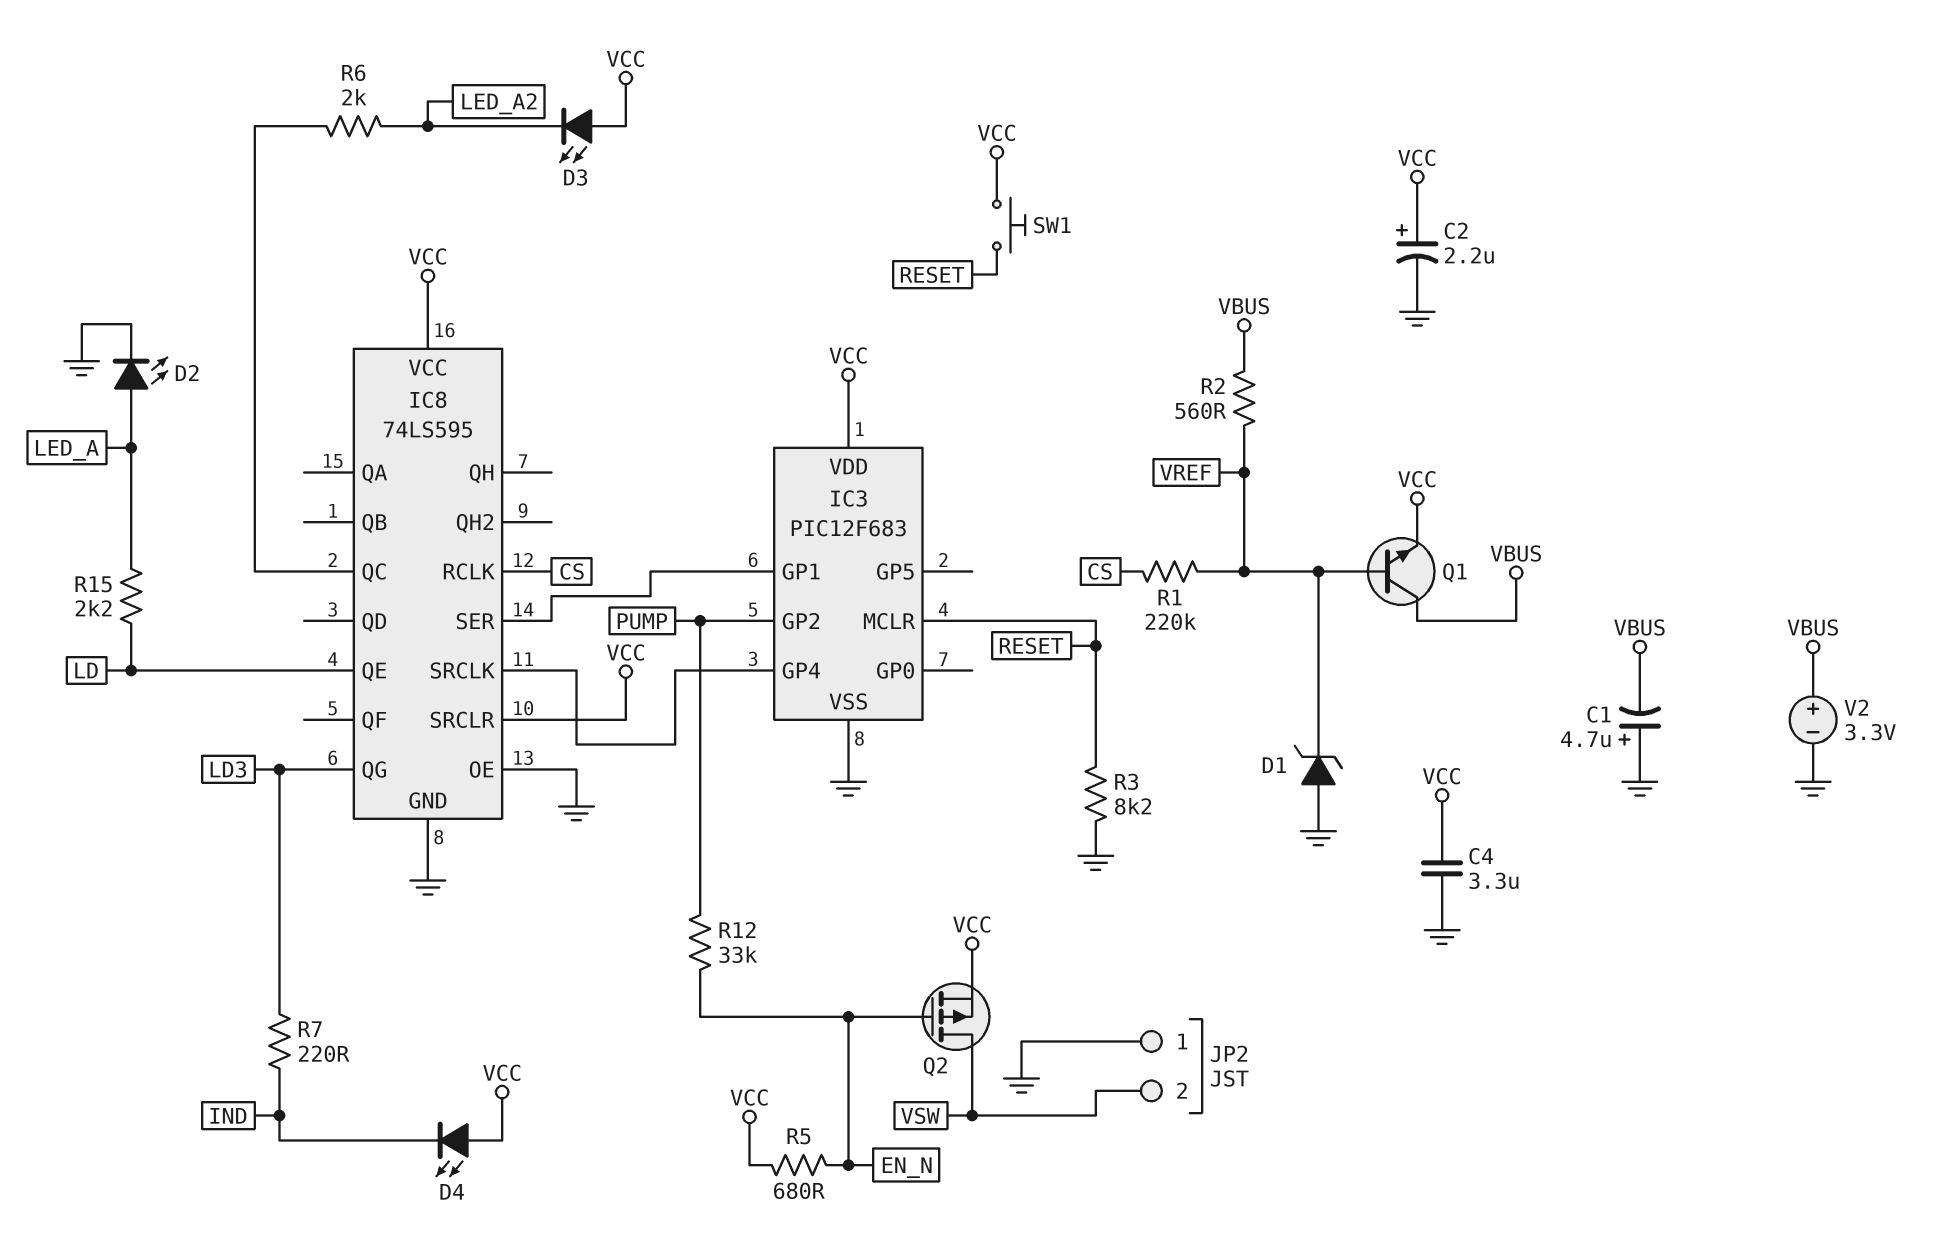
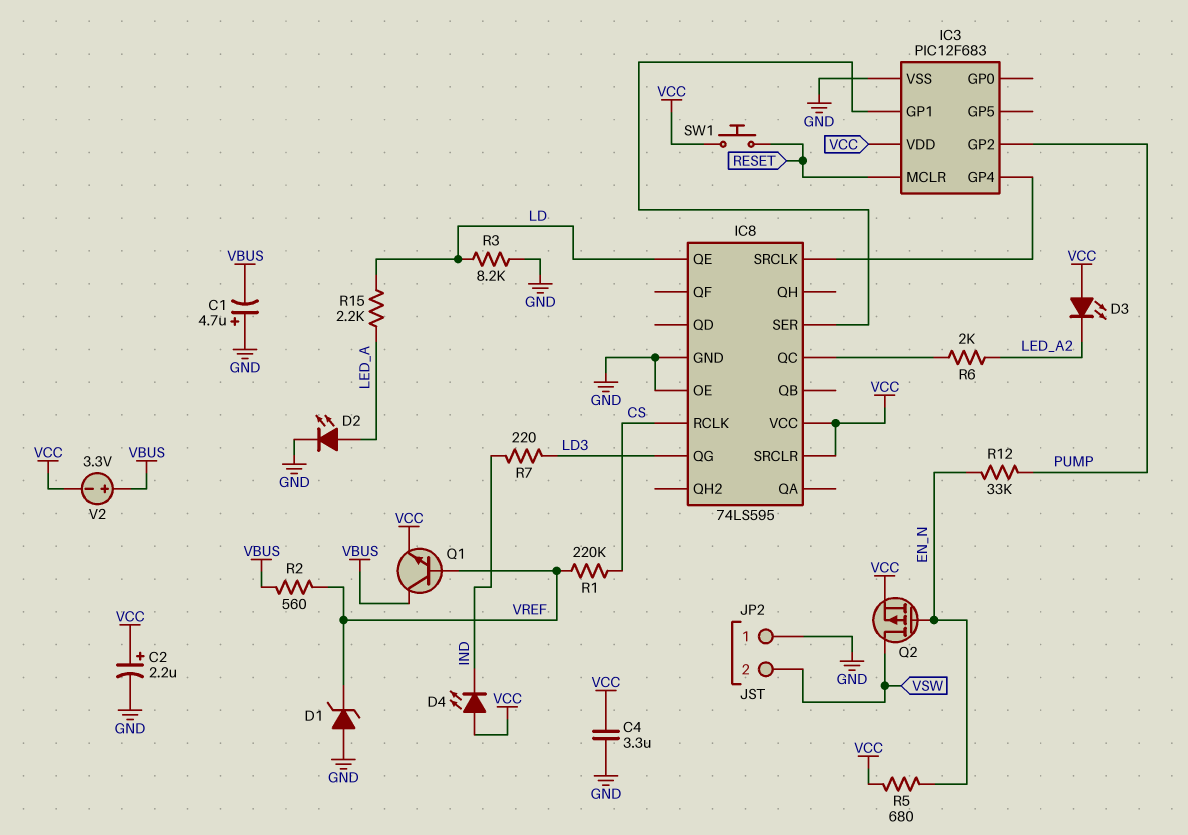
R3: 8.2k (GND, RESET) -> 8.2k (GND, LD)
V2: 3.3V (plus VBUS, minus GND) -> 3.3V (plus VBUS, minus VCC)

